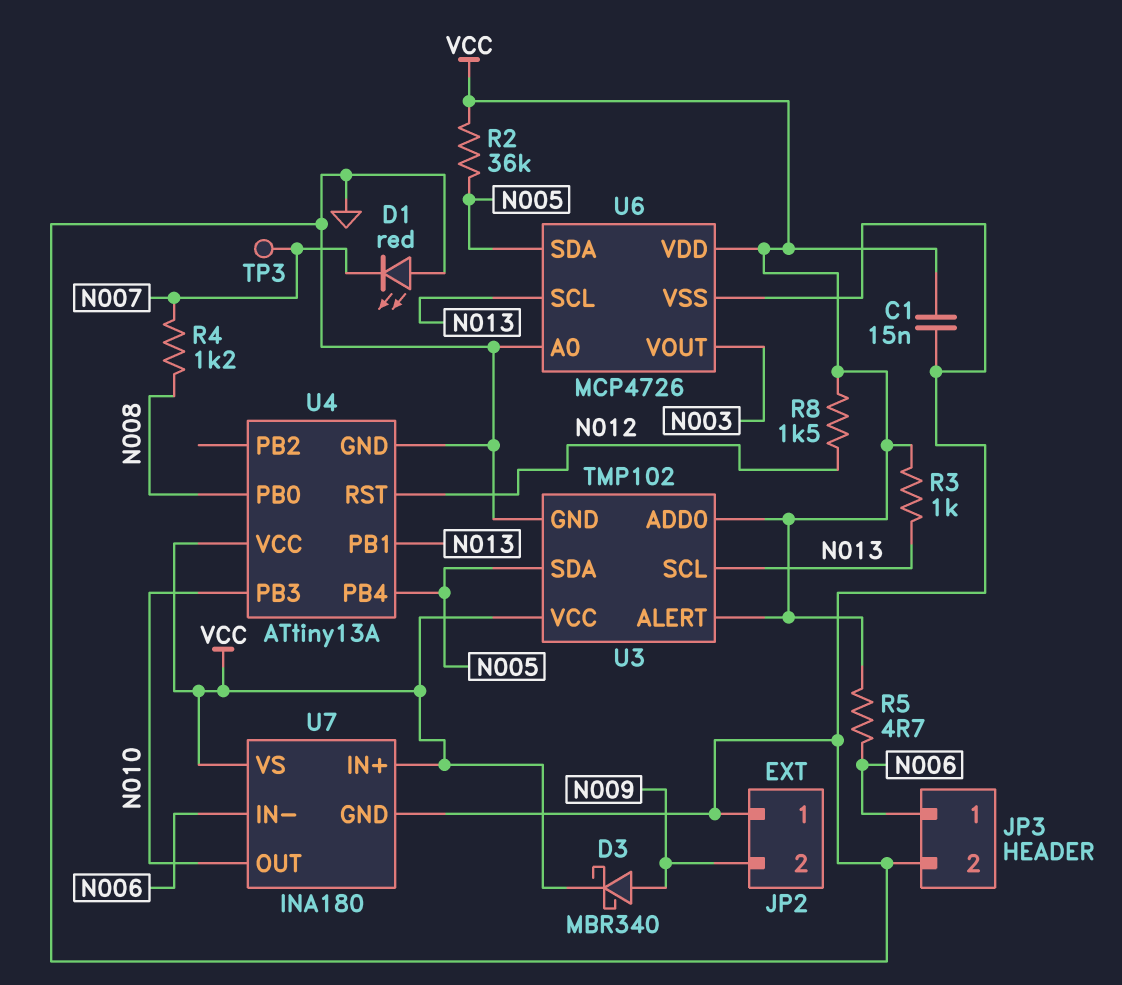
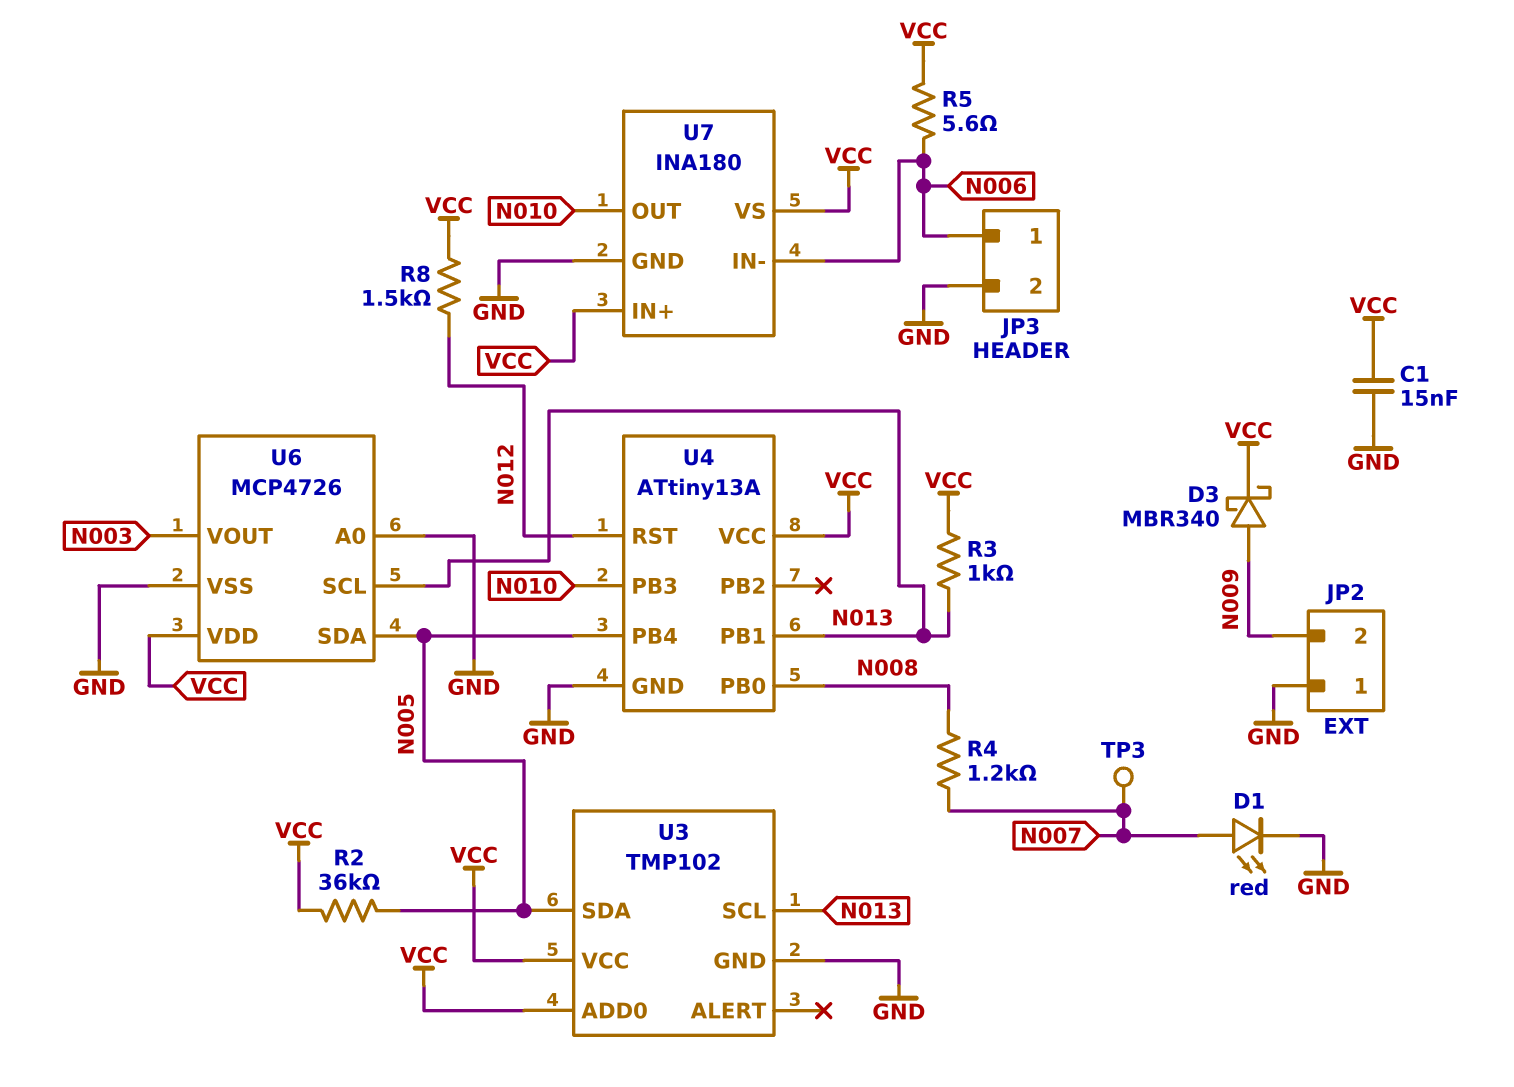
D1: LED red (A GND, K N007) -> LED red (A N007, K GND)
R5: 4.7 (N006, VCC) -> 5.6 (N006, VCC)
U3 pin ALERT: VCC -> none

